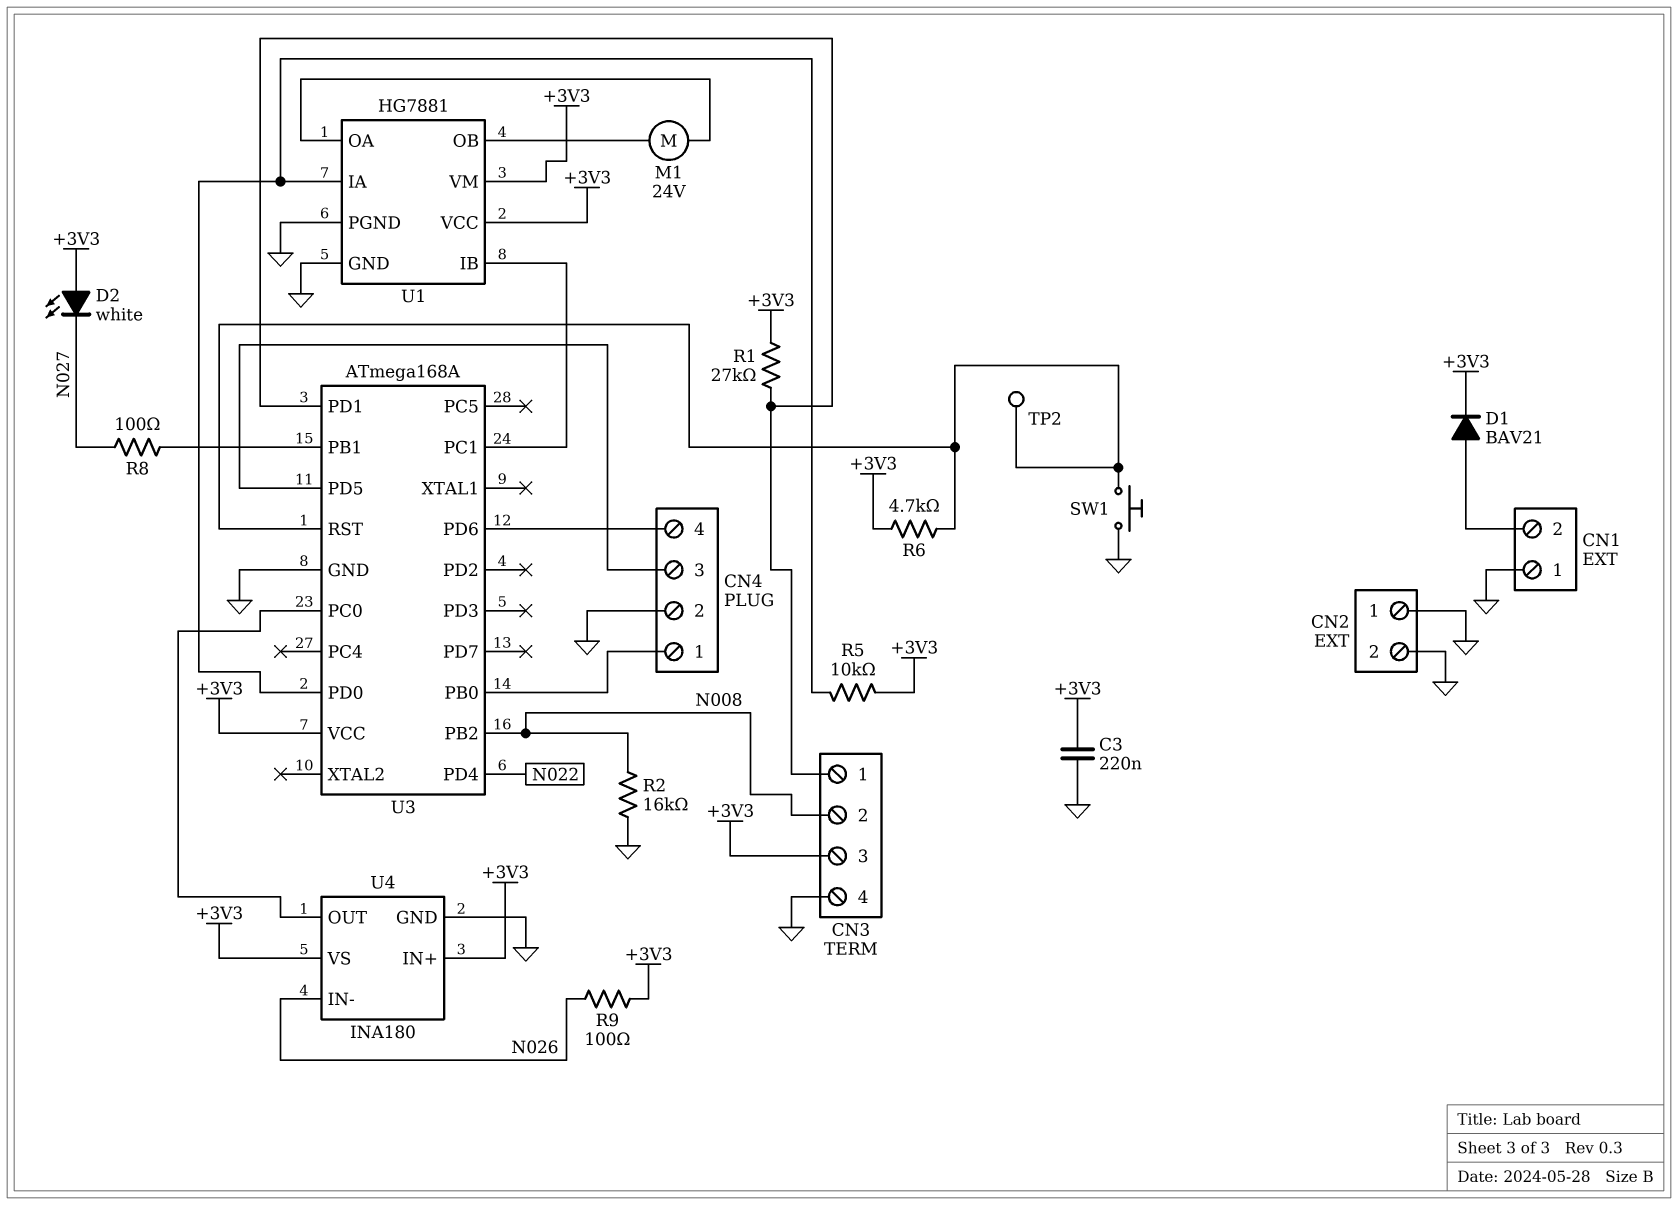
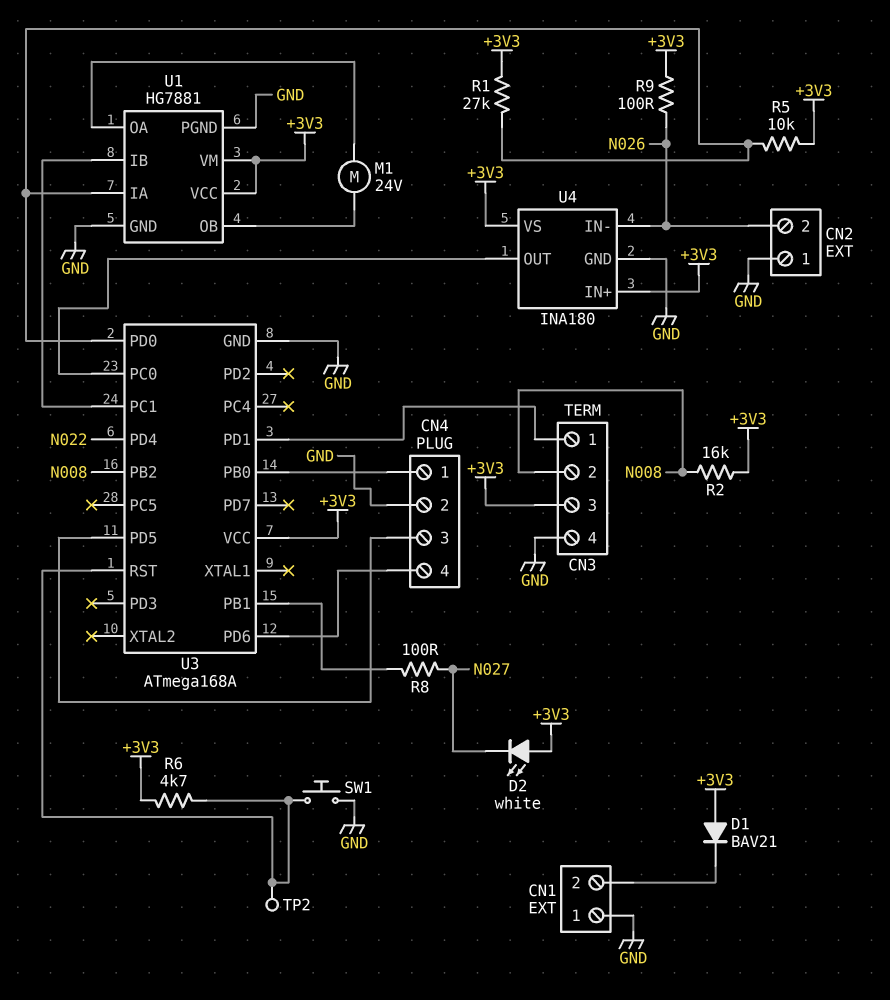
C3: 220nF (+3V3, GND) -> none
CN2 pin 2: GND -> N026
D1: diode BAV21 (A CN1/2, K +3V3) -> diode BAV21 (A +3V3, K CN1/2)
R1: 27k (+3V3, CN3/1) -> 27k (+3V3, U1/IA)
R2: 16k (GND, N008) -> 16k (+3V3, N008)

